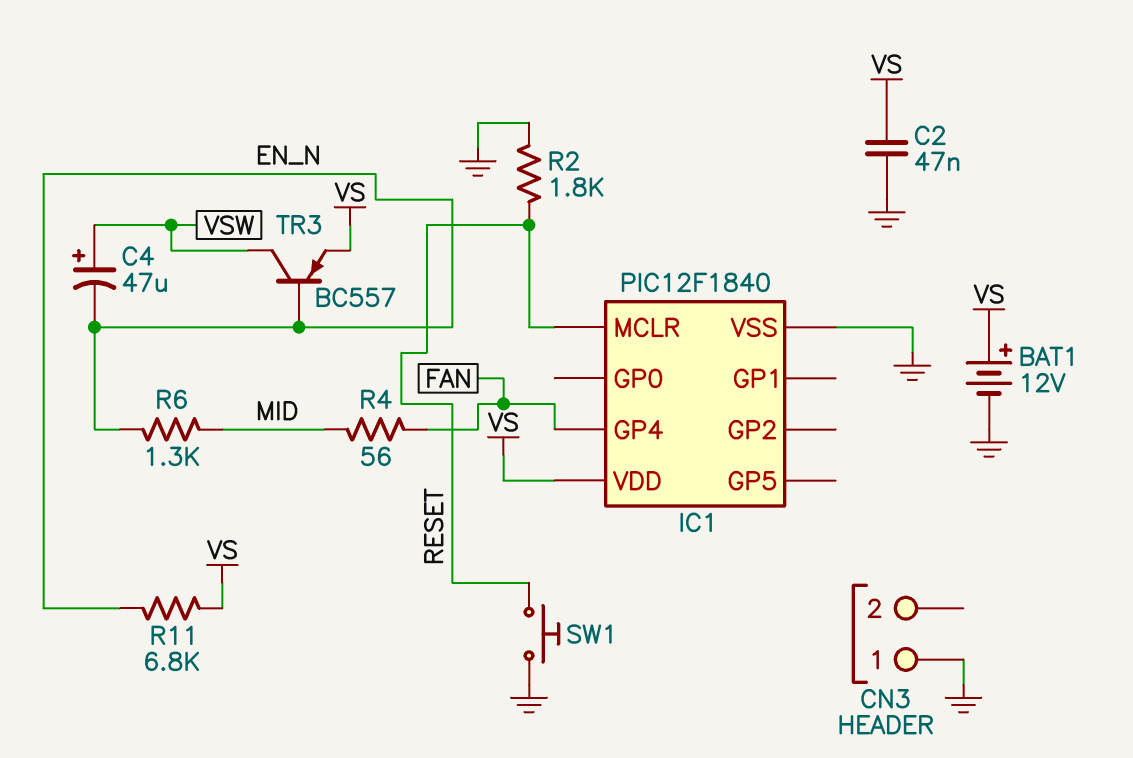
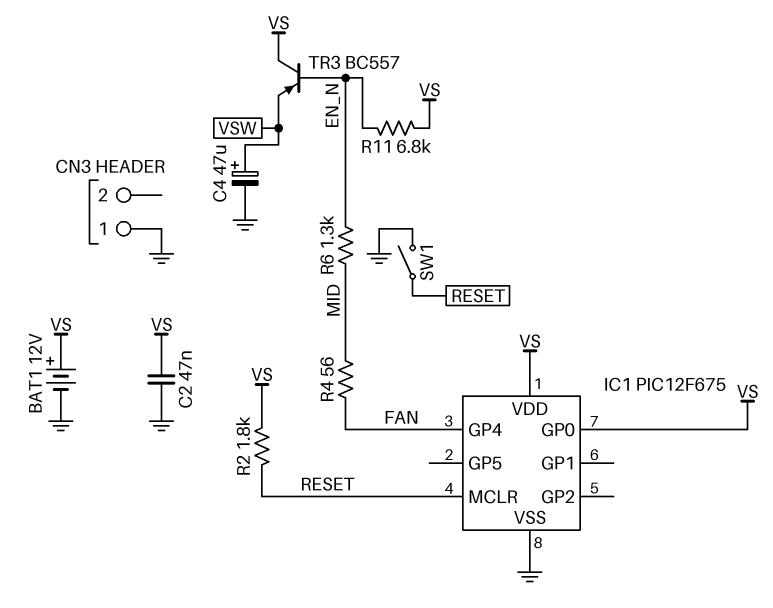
C4: 47uF (plus VSW, minus EN_N) -> 47uF (plus VSW, minus GND)
IC1: PIC12F1840 -> PIC12F675
IC1 pin GP0: none -> VS
R2: 1.8k (GND, RESET) -> 1.8k (RESET, VS)
SW1: button (GND, RESET) -> switch (GND, RESET)
TR3: PNP BC557 (B EN_N, C VSW, E VS) -> PNP BC557 (B EN_N, C VS, E VSW)

